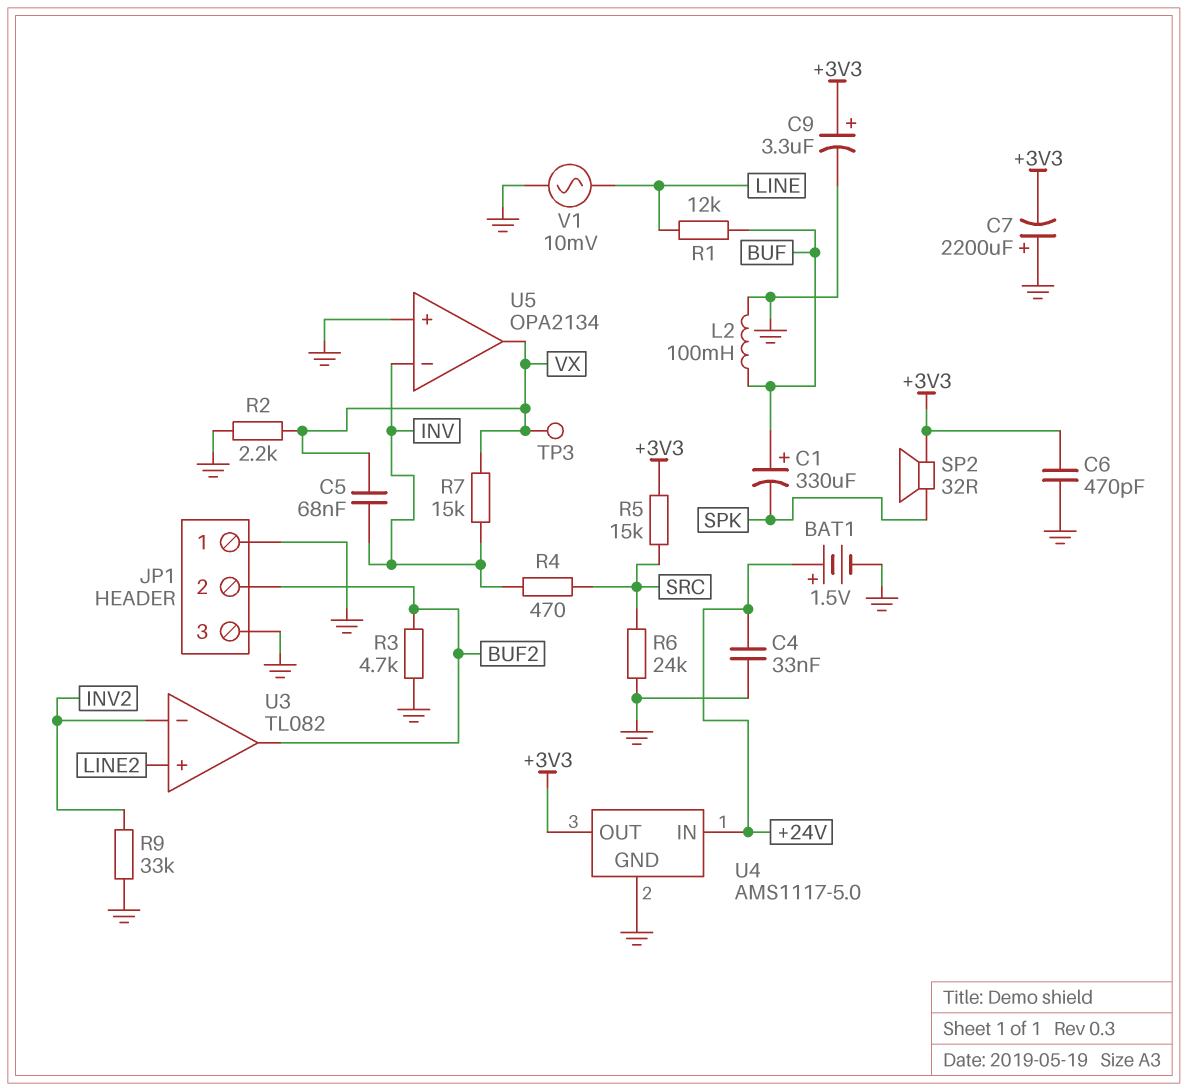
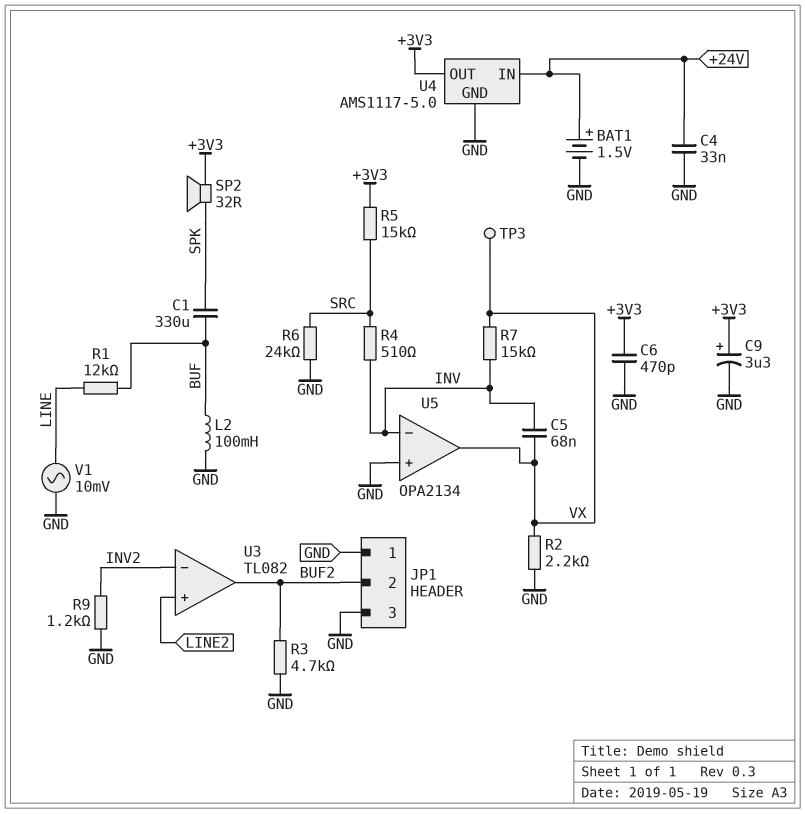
C1: 330uF (plus BUF, minus SPK) -> 330uF (BUF, SPK)
C7: 2200uF (plus GND, minus +3V3) -> none
R4: 470 (INV, SRC) -> 510 (INV, SRC)
R9: 33k (GND, INV2) -> 1.2k (GND, INV2)

